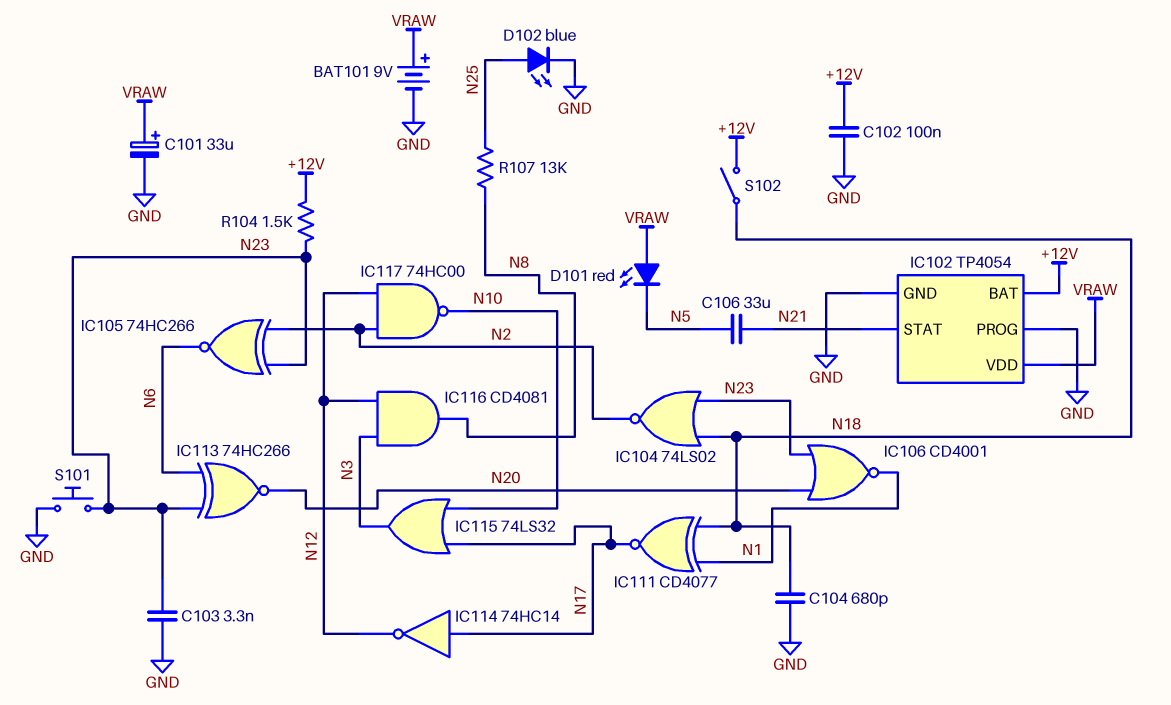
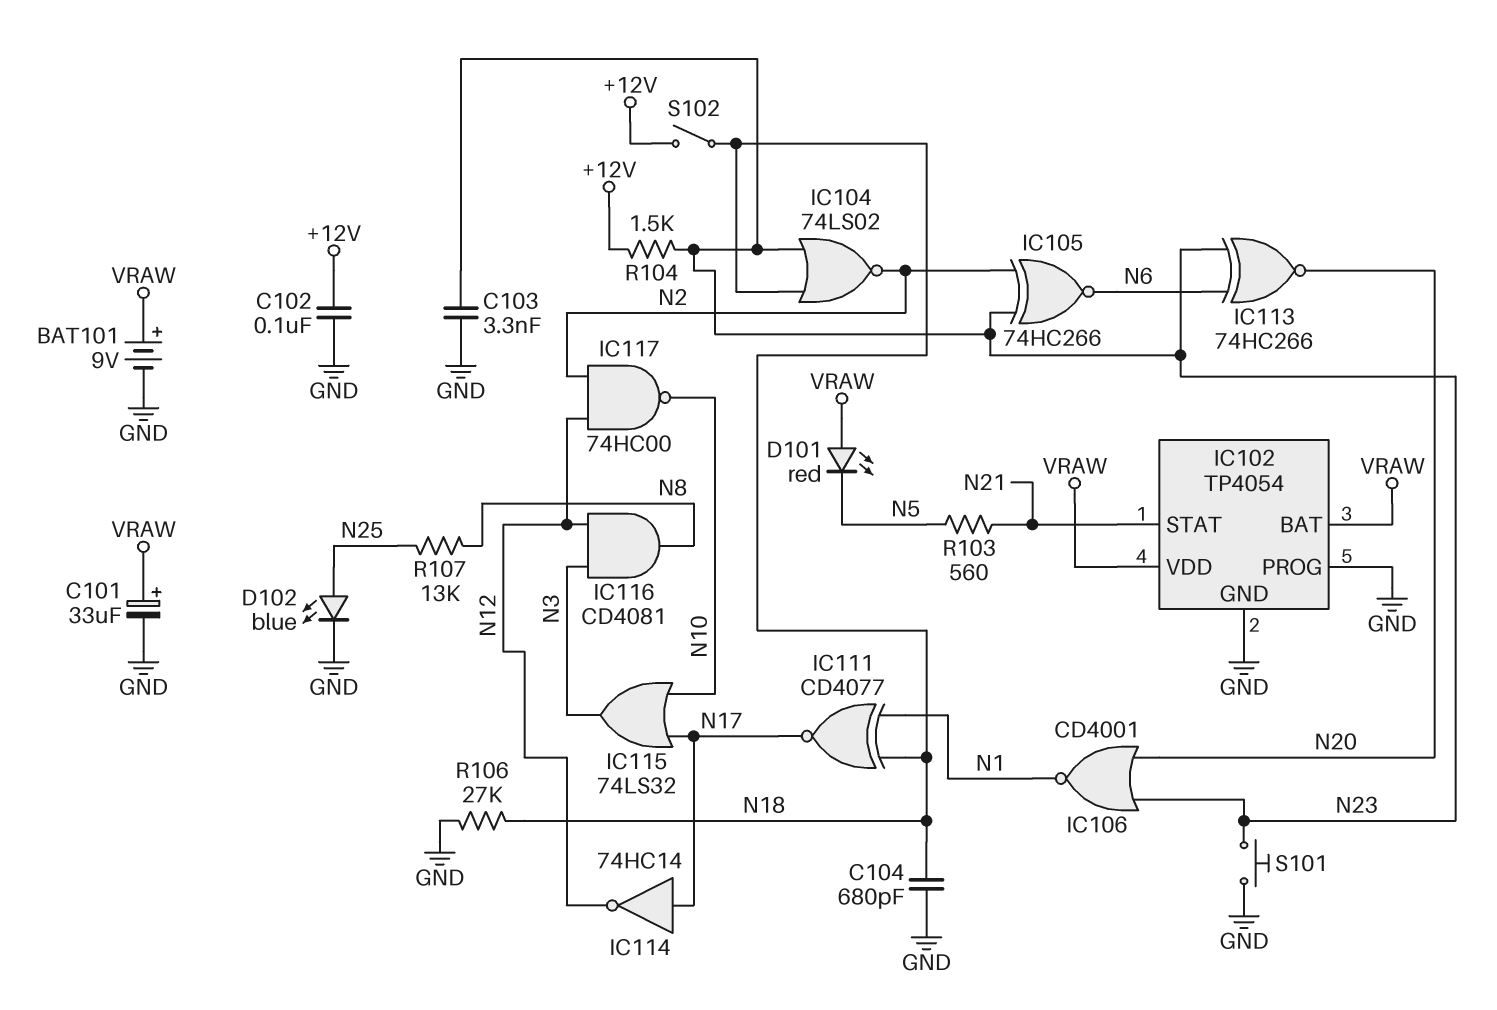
C106: 33uF (N5, N21) -> none
IC102 pin BAT: +12V -> VRAW
R103: none -> 560 (N5, N21)
R106: none -> 27k (GND, N18)

